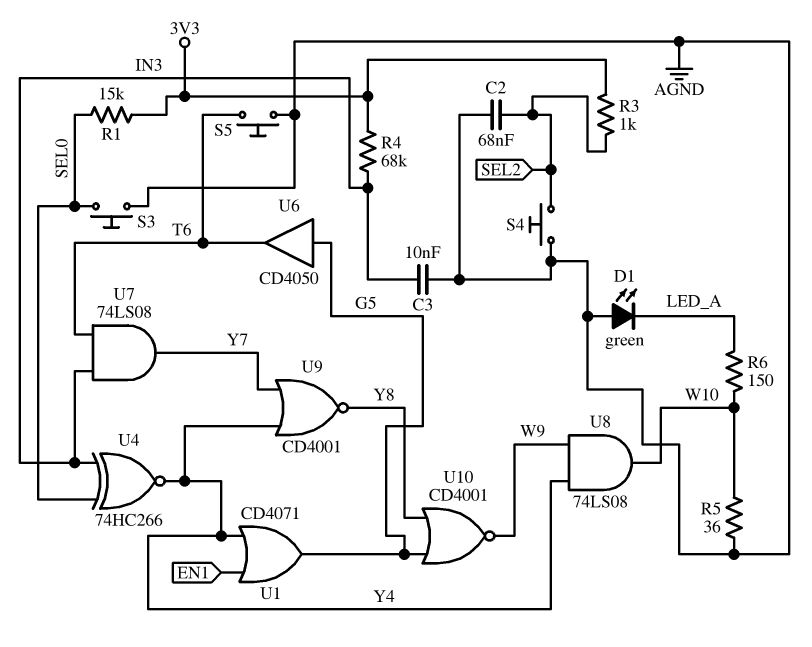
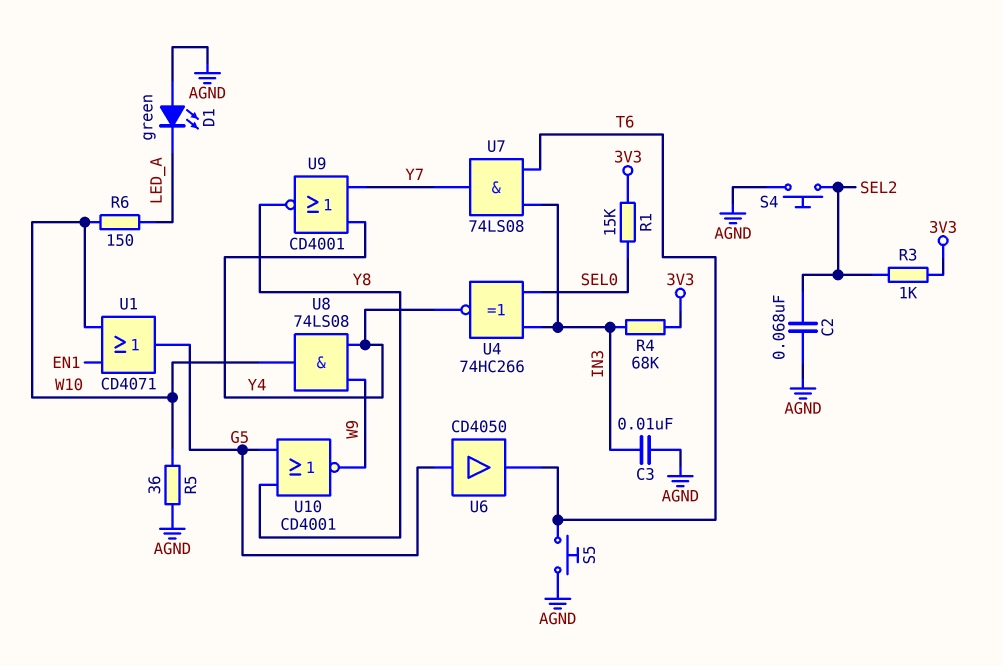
S3: button (AGND, SEL0) -> none
U1: OR CD4071 (in EN1, in Y4, out G5) -> OR CD4071 (in EN1, in W10, out G5)

